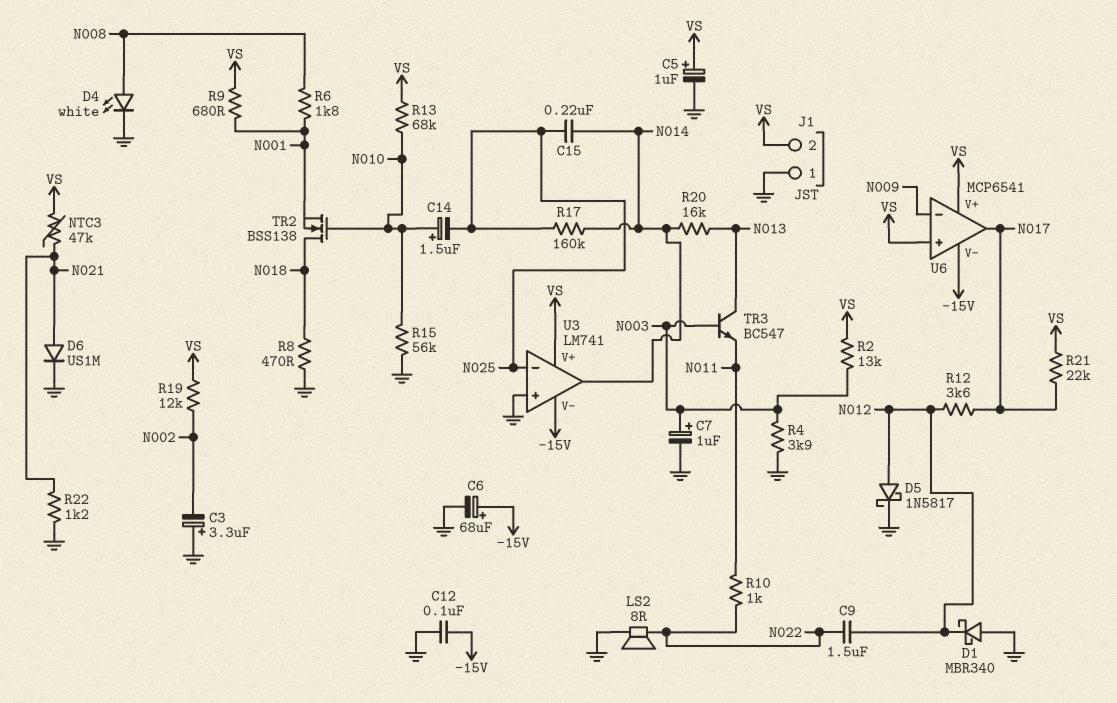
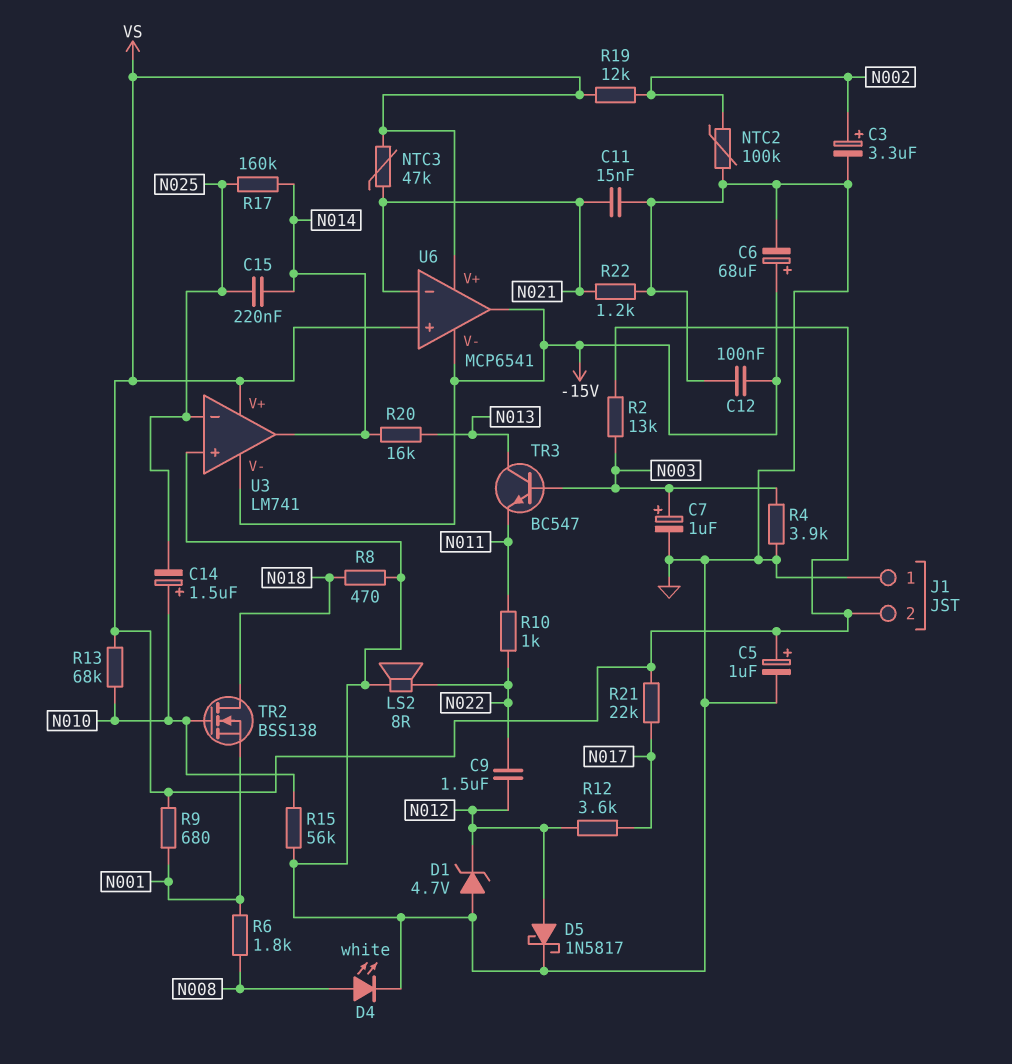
C3: 3.3uF (plus GND, minus N002) -> 3.3uF (plus N002, minus GND)
C11: none -> 15nF (GND, N021)
D1: schottky MBR340 (A GND, K N012) -> zener 4.7V (A GND, K N012)
D6: diode US1M (A N021, K GND) -> none
NTC2: none -> 100k (GND, N002)
U6 pin in-: N009 -> N021
U6 pin out: N017 -> -15V

